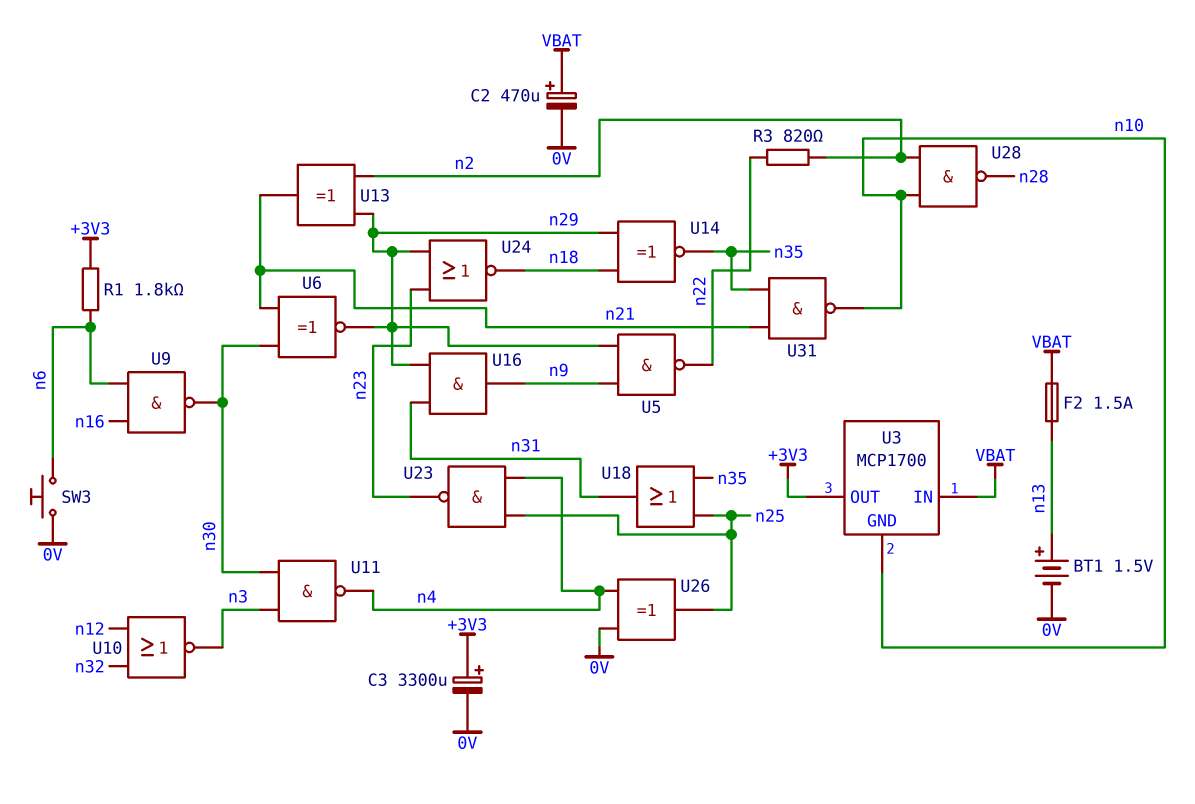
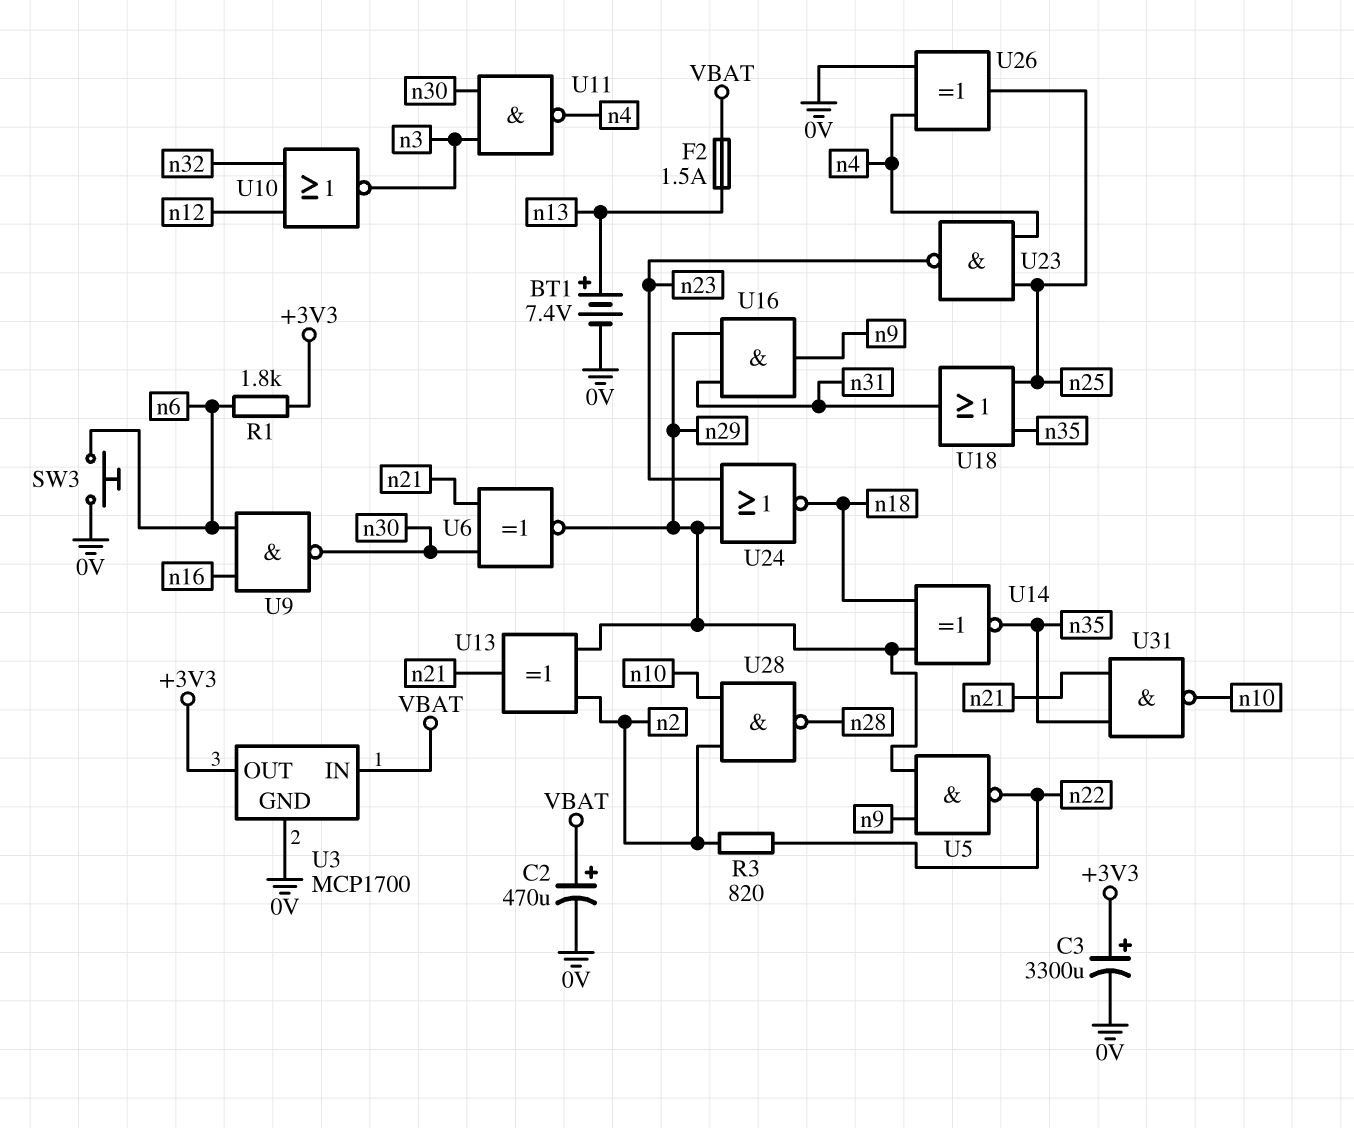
BT1: 1.5V (plus n13, minus 0V) -> 7.4V (plus n13, minus 0V)
U3 pin GND: n10 -> 0V

